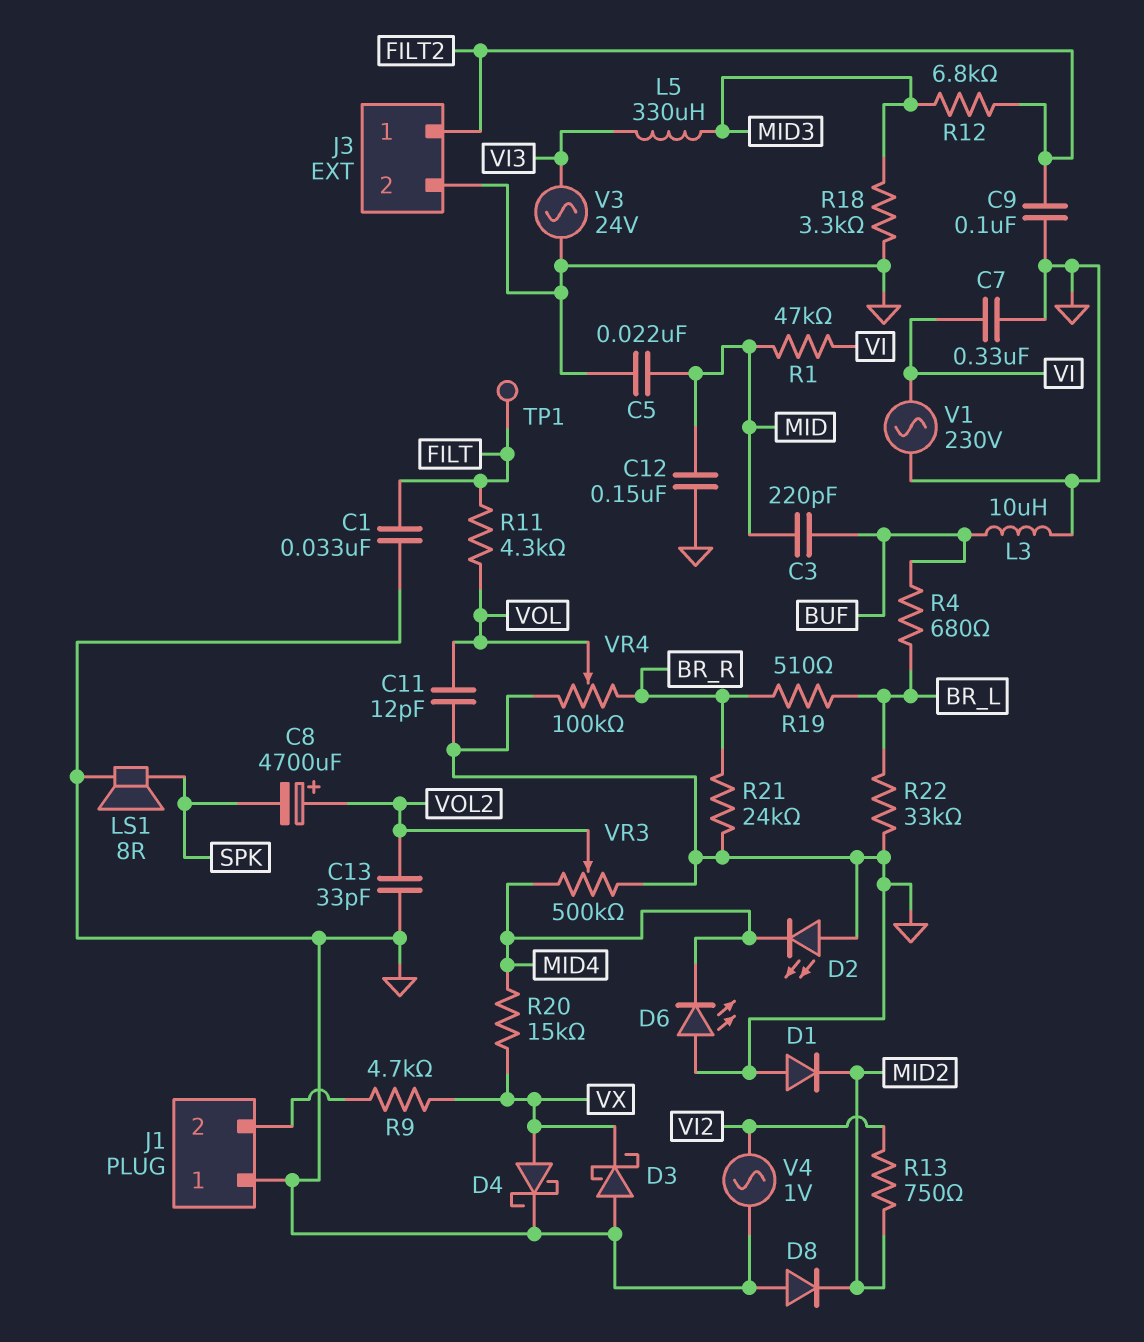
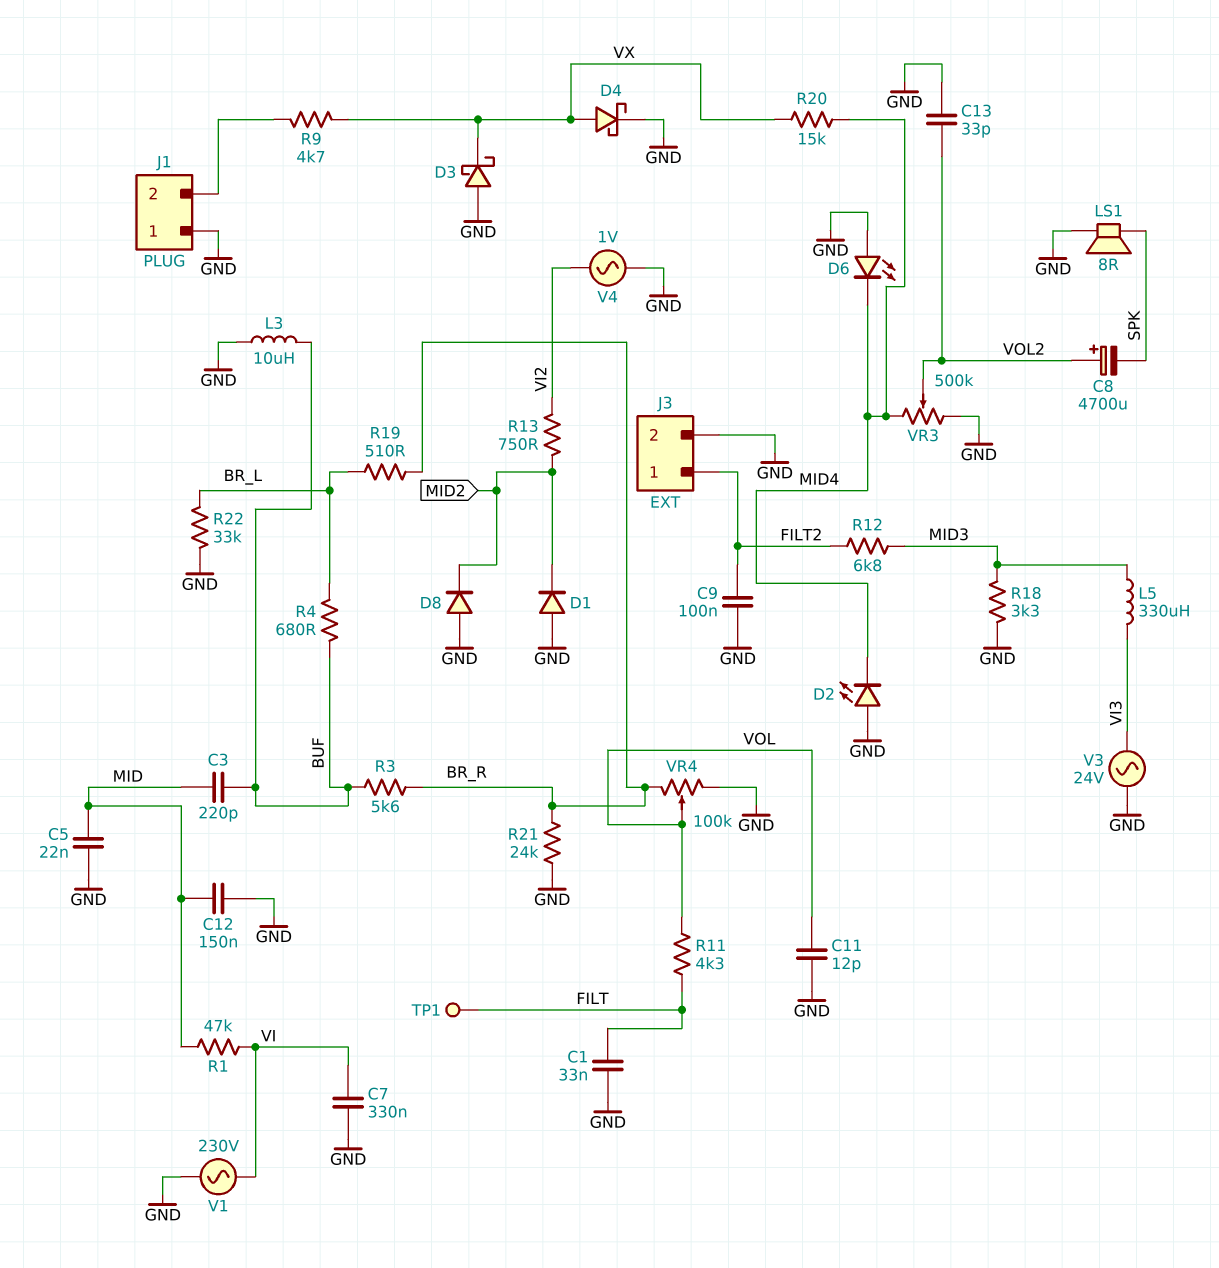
R3: none -> 5.6k (BR_R, BUF)

